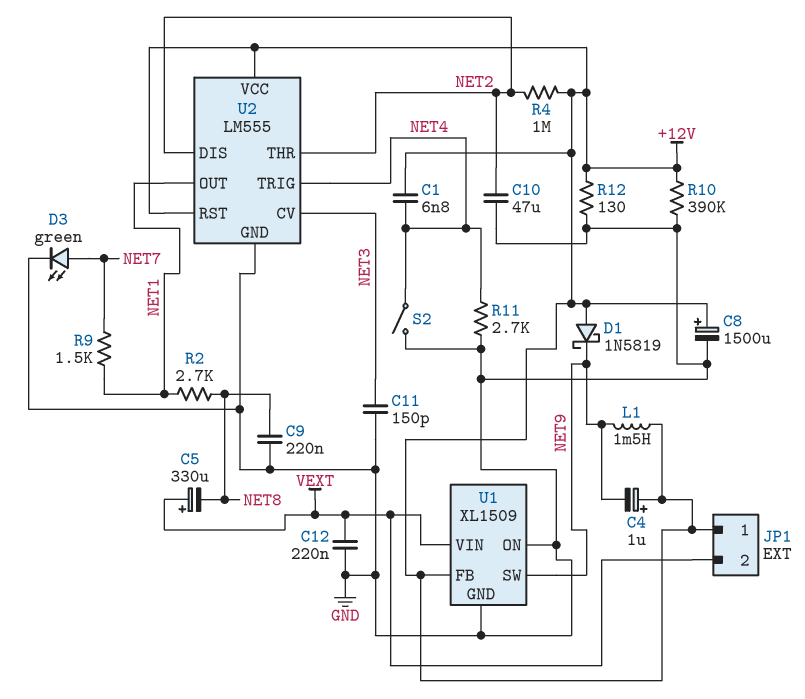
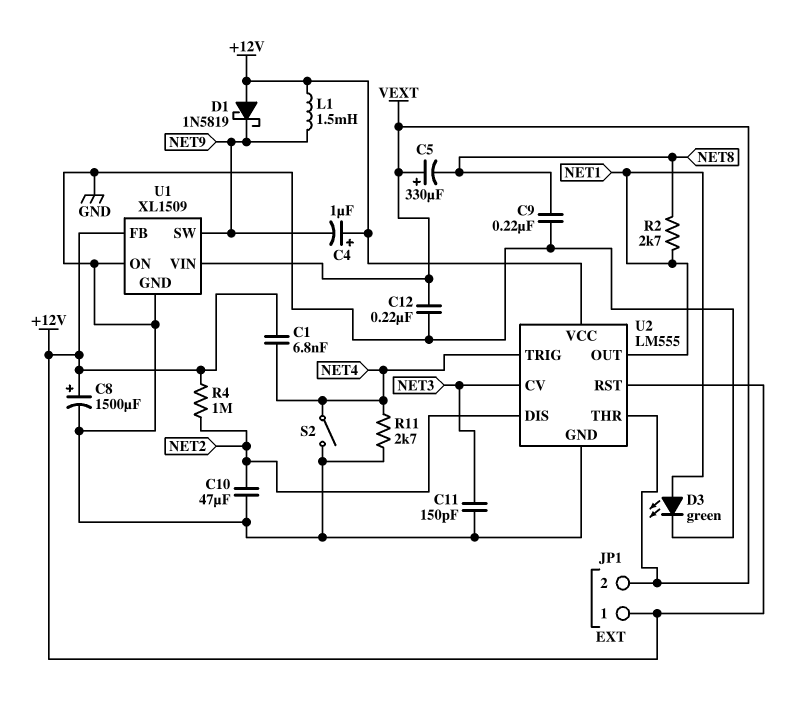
D3: LED green (A NET7, K GND) -> LED green (A NET1, K GND)
R9: 1.5k (NET1, NET7) -> none
R10: 390k (+12V, GND) -> none
R12: 130 (+12V, GND) -> none
U2 pin THR: NET2 -> VEXT

